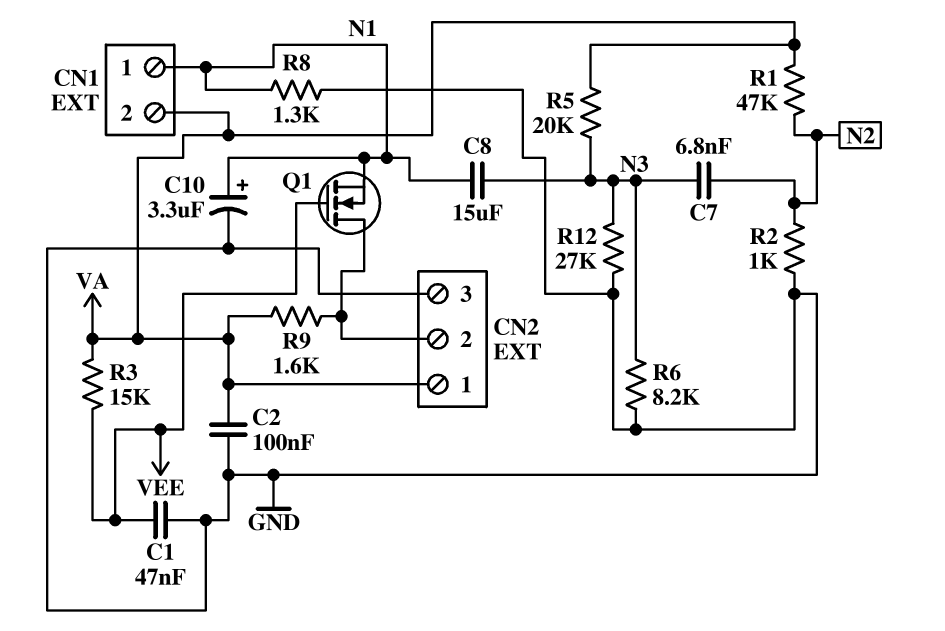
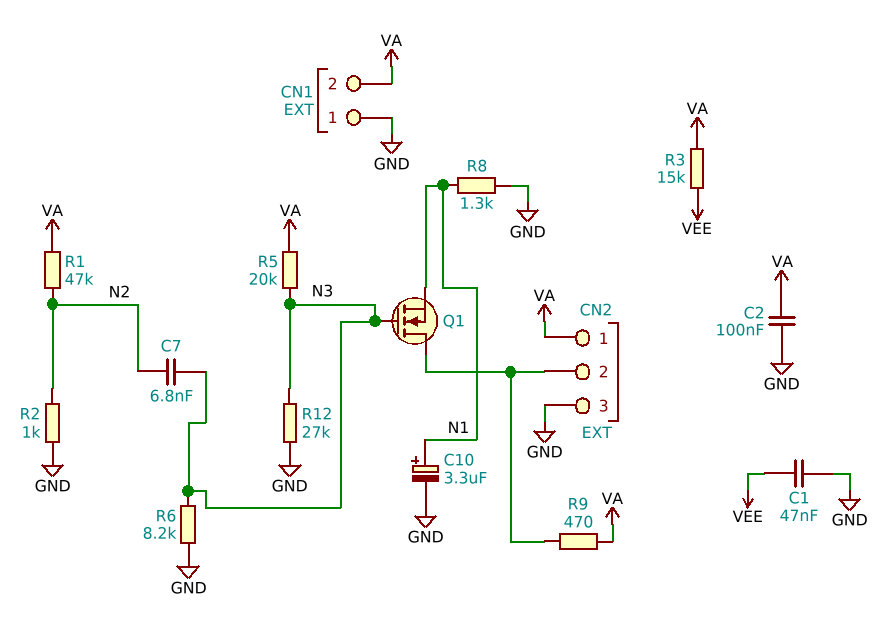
C8: 15uF (N1, N3) -> none
CN1 pin 1: N1 -> GND
Q1: NMOS (G VEE, D CN2/2, S N1) -> NMOS (G N3, D CN2/2, S N1)
R9: 1.6k (CN2/2, VA) -> 470 (CN2/2, VA)

